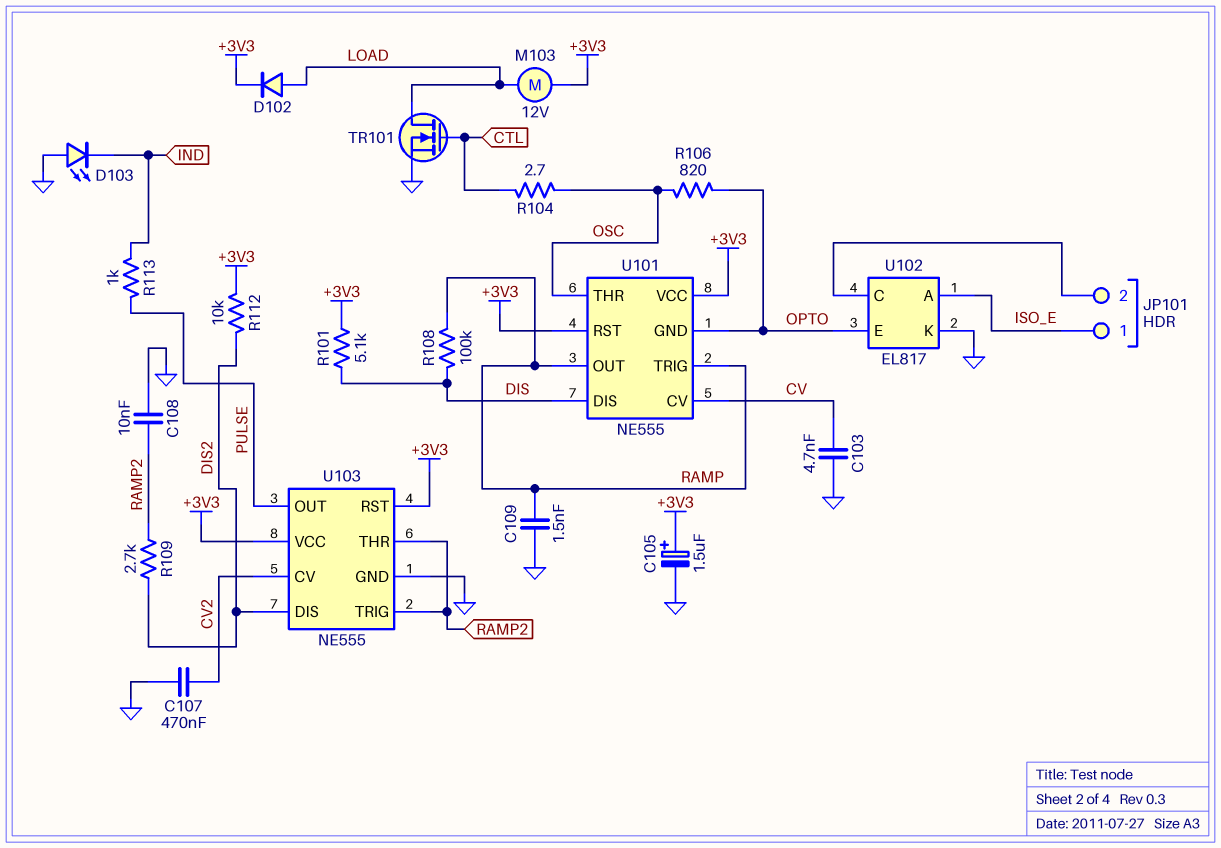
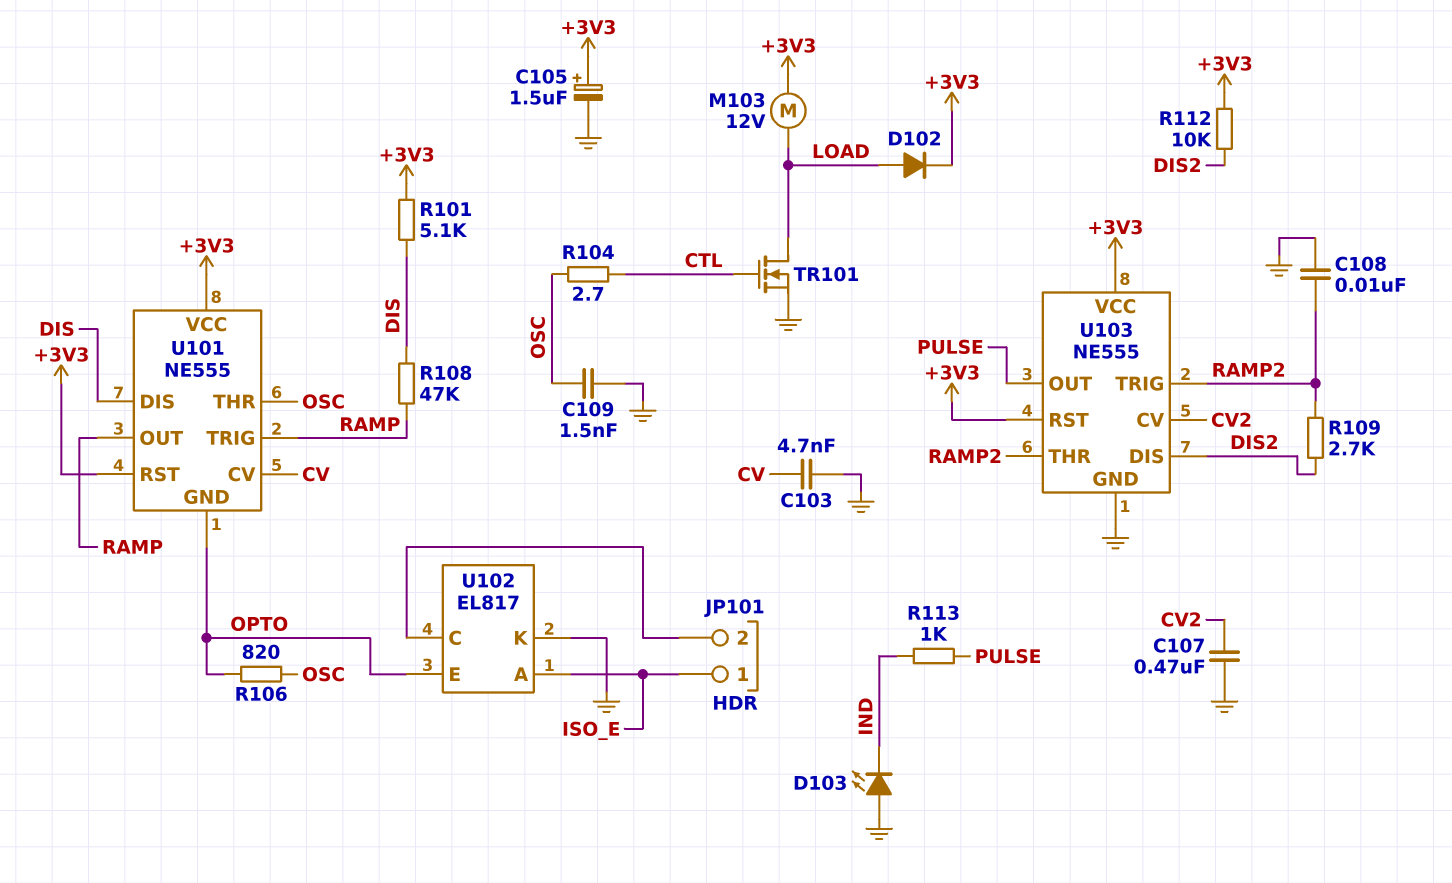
C109: 1.5nF (GND, RAMP) -> 1.5nF (GND, OSC)
R108: 100k (DIS, RAMP) -> 47k (DIS, RAMP)

